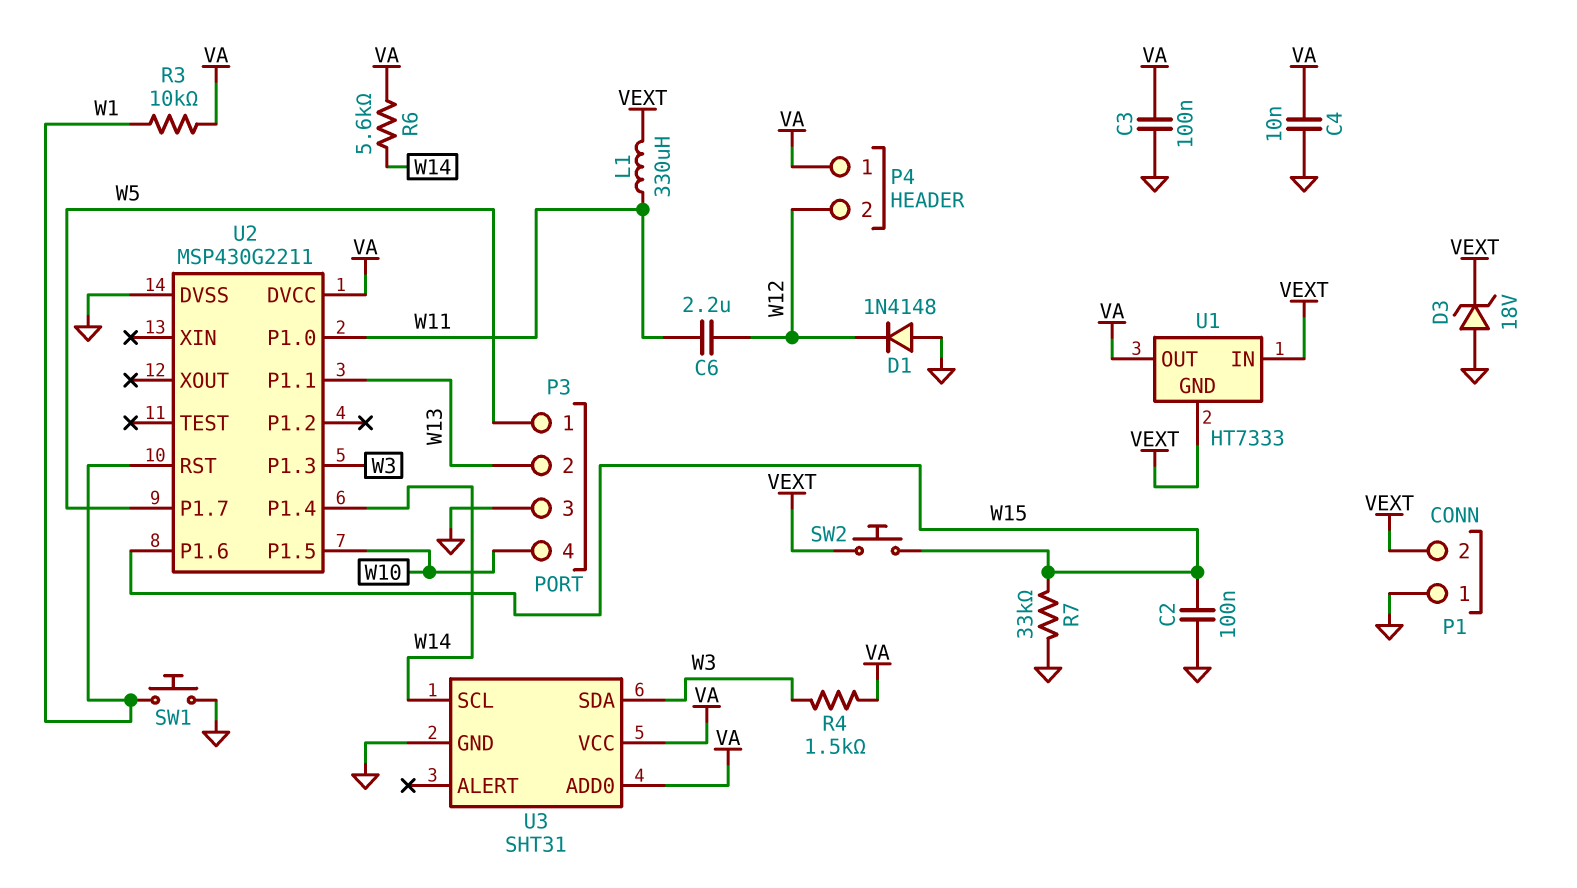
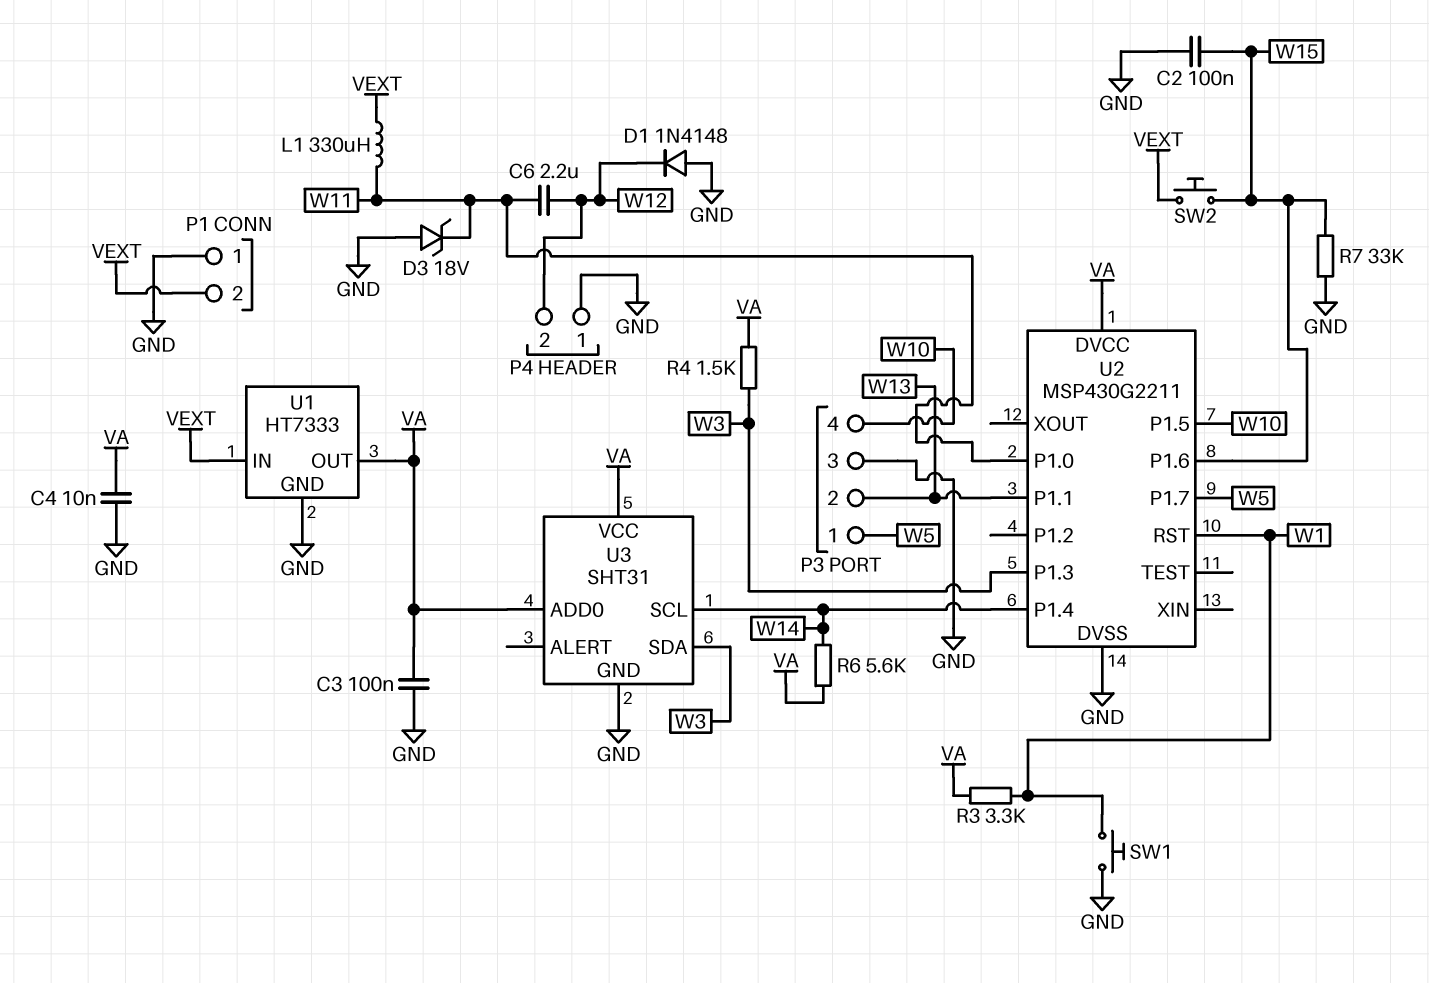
D3: zener 18V (A GND, K VEXT) -> zener 18V (A GND, K W11)
P4 pin 1: VA -> GND
R3: 10k (VA, W1) -> 3.3k (VA, W1)
U1 pin GND: VEXT -> GND

